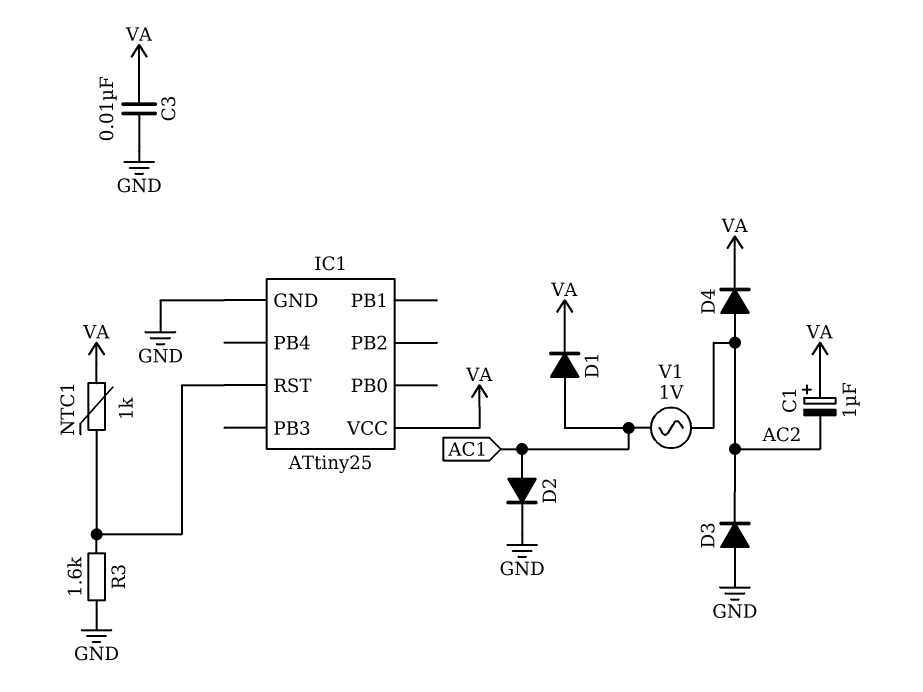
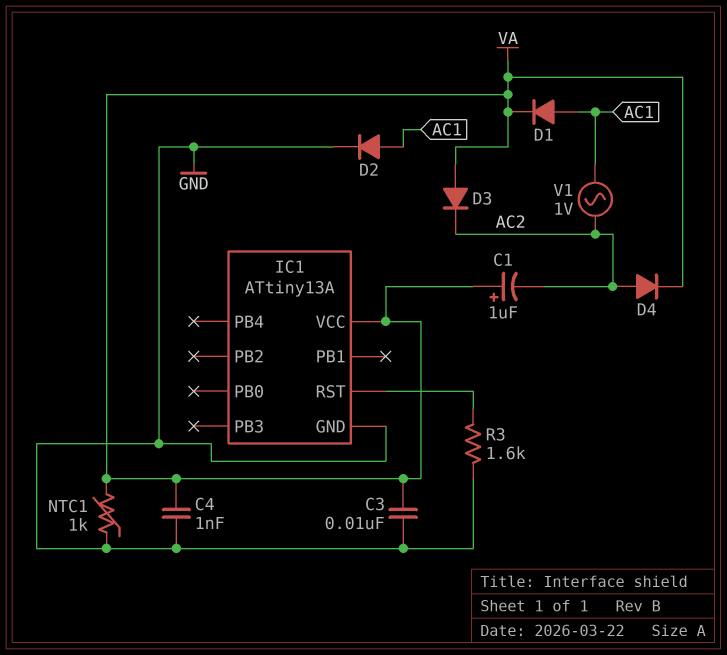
C4: none -> 1nF (GND, VA)
D3: diode (A GND, K AC2) -> diode (A VA, K AC2)
IC1: ATtiny25 -> ATtiny13A
NTC1: 1k (IC1/RST, VA) -> 1k (GND, VA)

